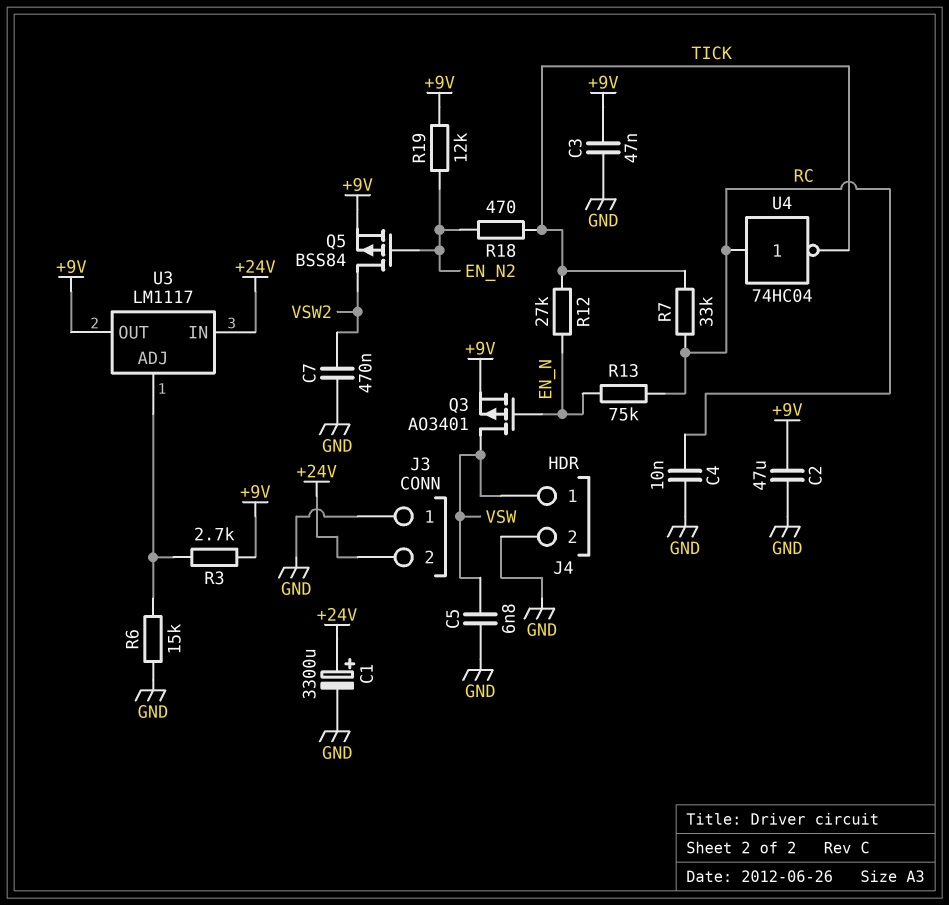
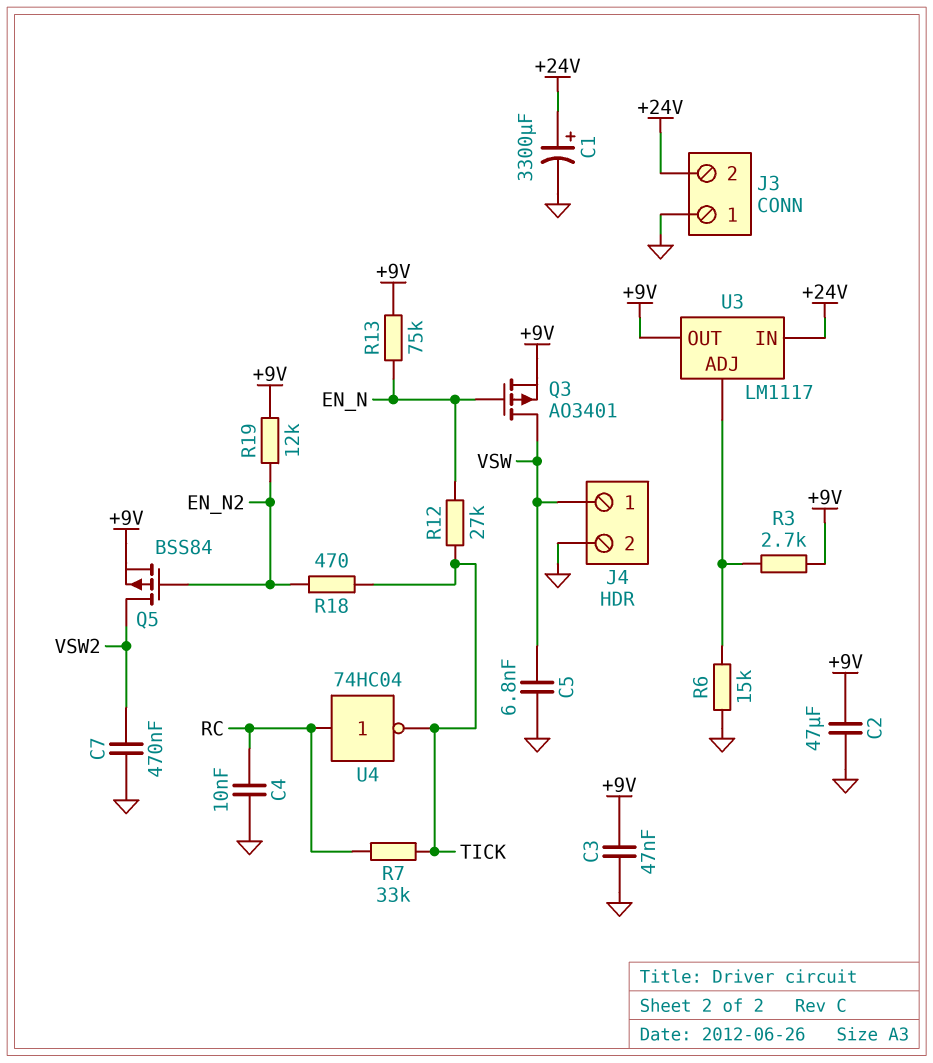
R13: 75k (EN_N, RC) -> 75k (+9V, EN_N)

